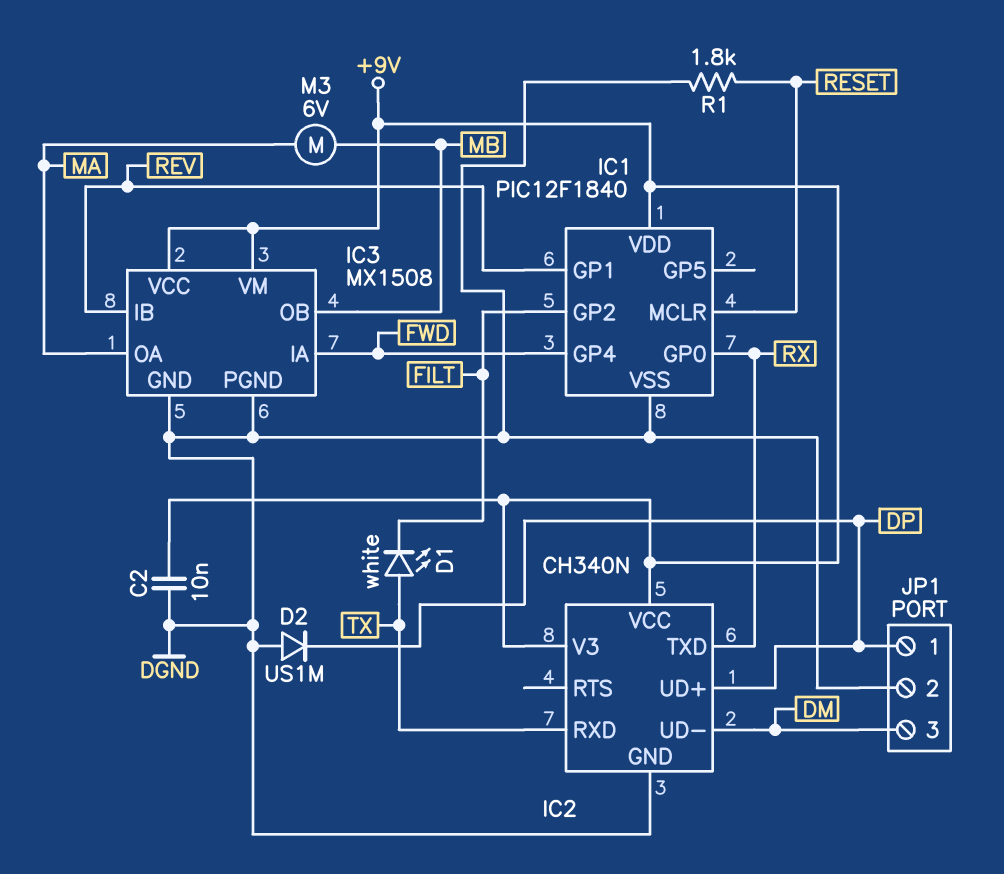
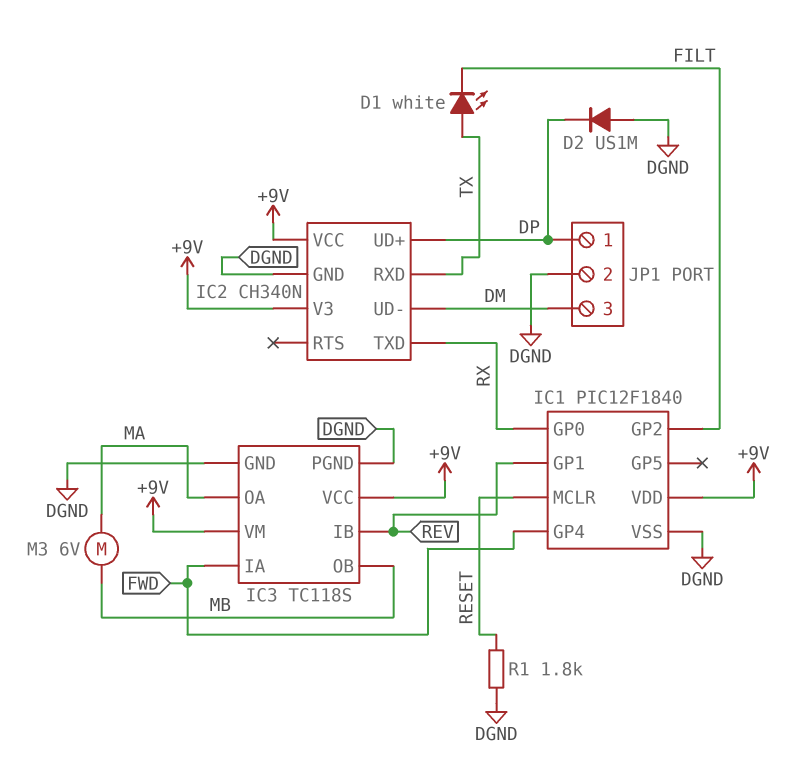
C2: 10nF (+9V, DGND) -> none
IC3: MX1508 -> TC118S

